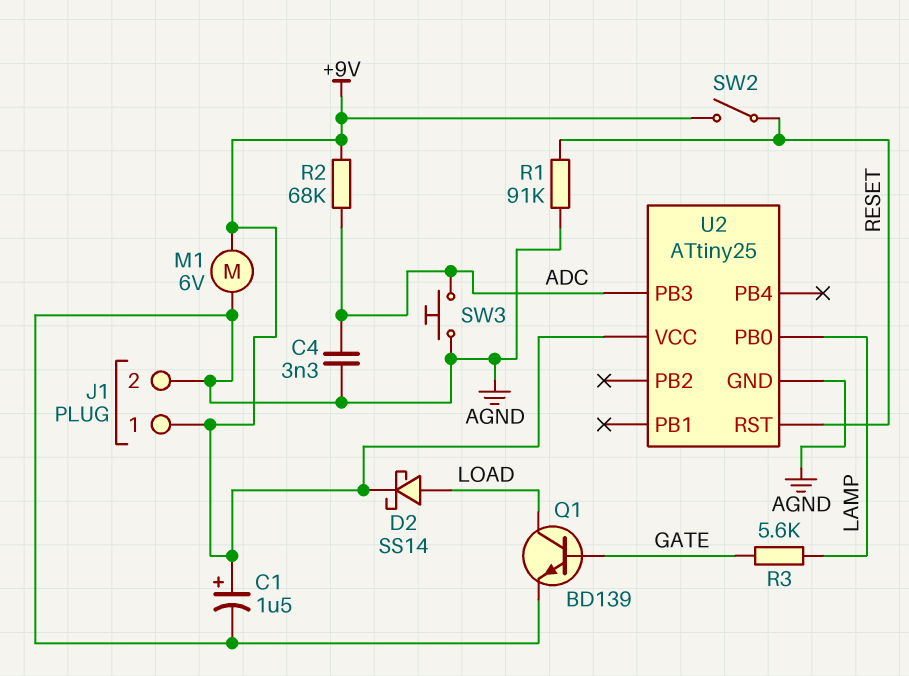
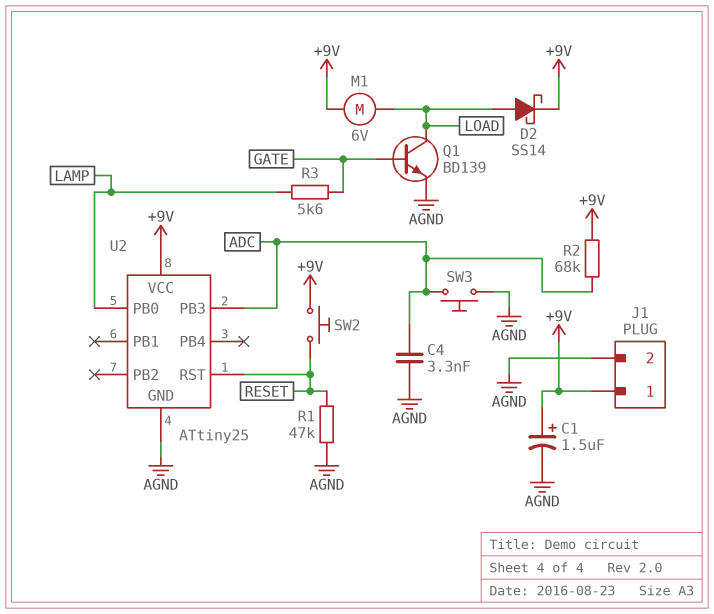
M1: motor 6V (+9V, AGND) -> motor 6V (+9V, LOAD)
R1: 91k (AGND, RESET) -> 47k (AGND, RESET)
SW2: switch (+9V, RESET) -> button (+9V, RESET)

